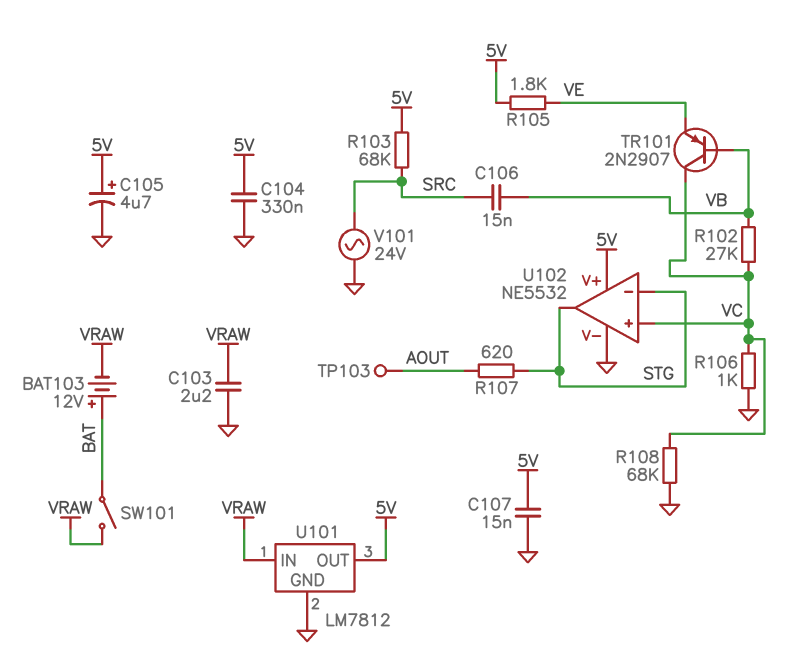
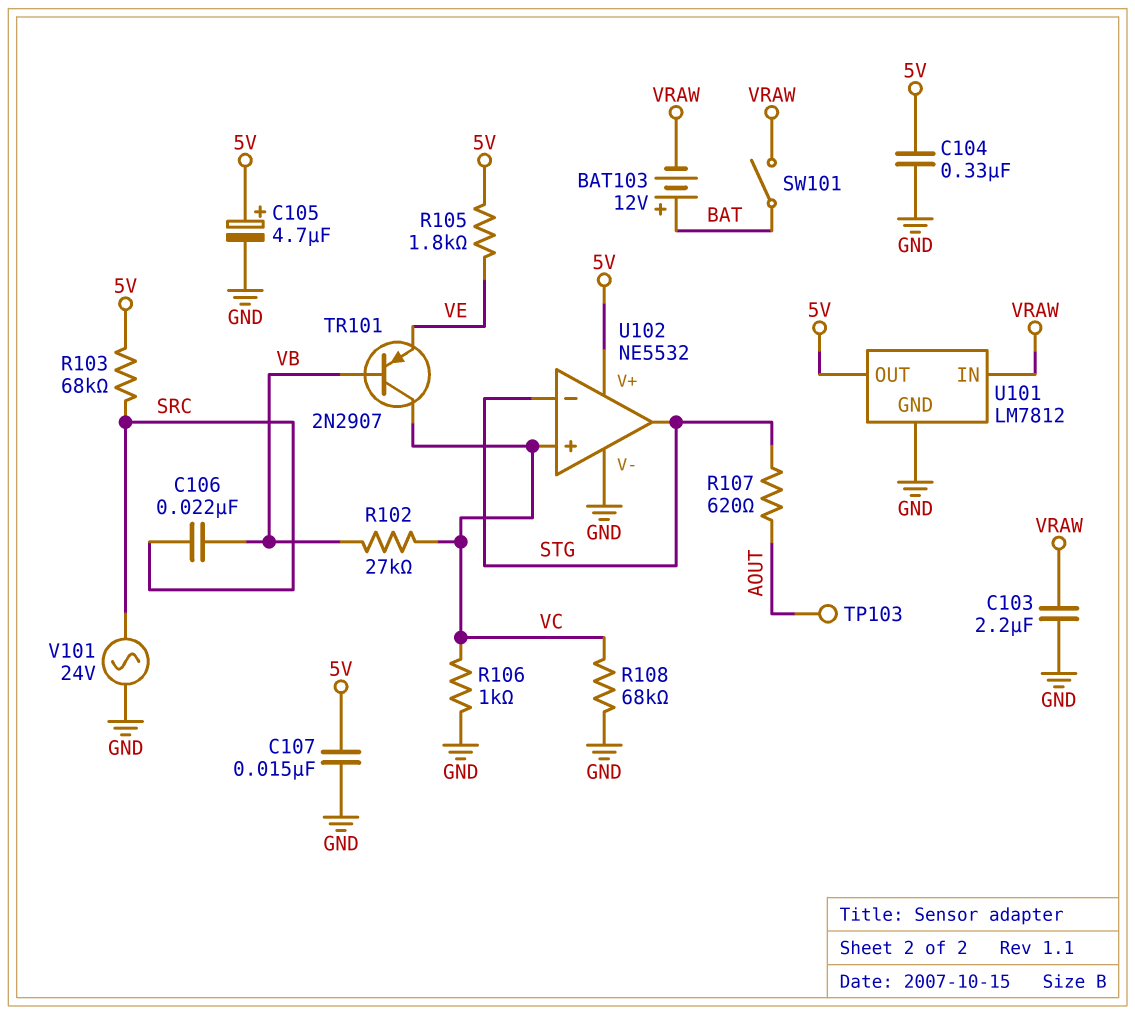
C106: 15nF (SRC, VB) -> 22nF (SRC, VB)

